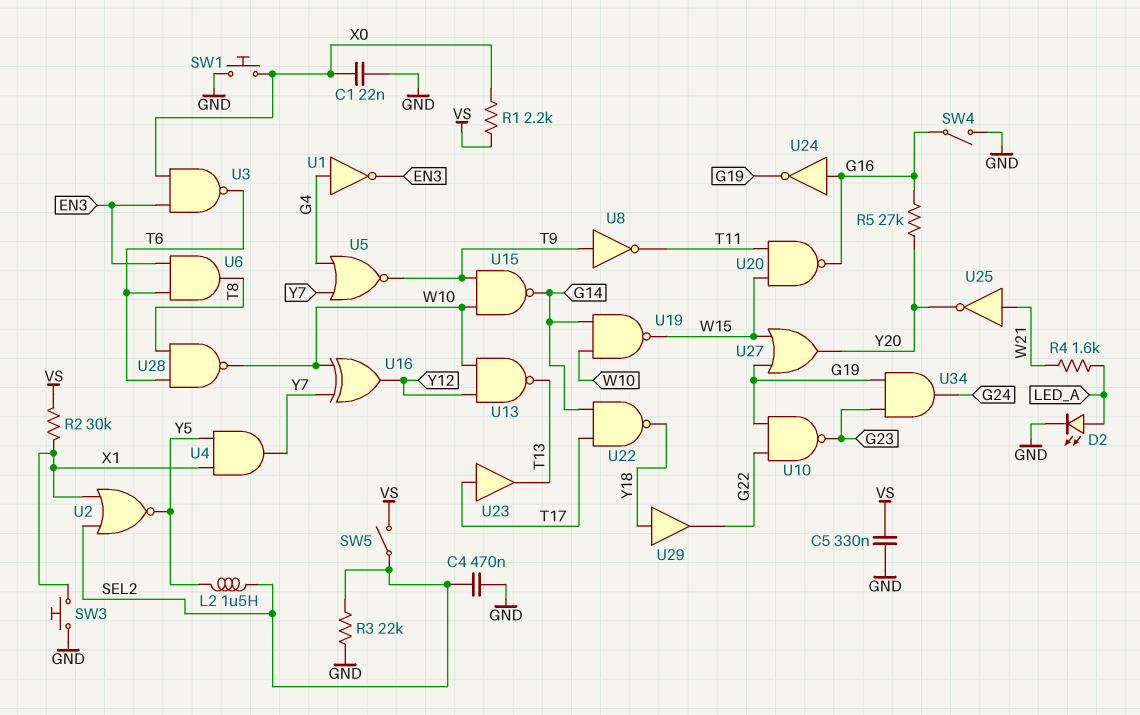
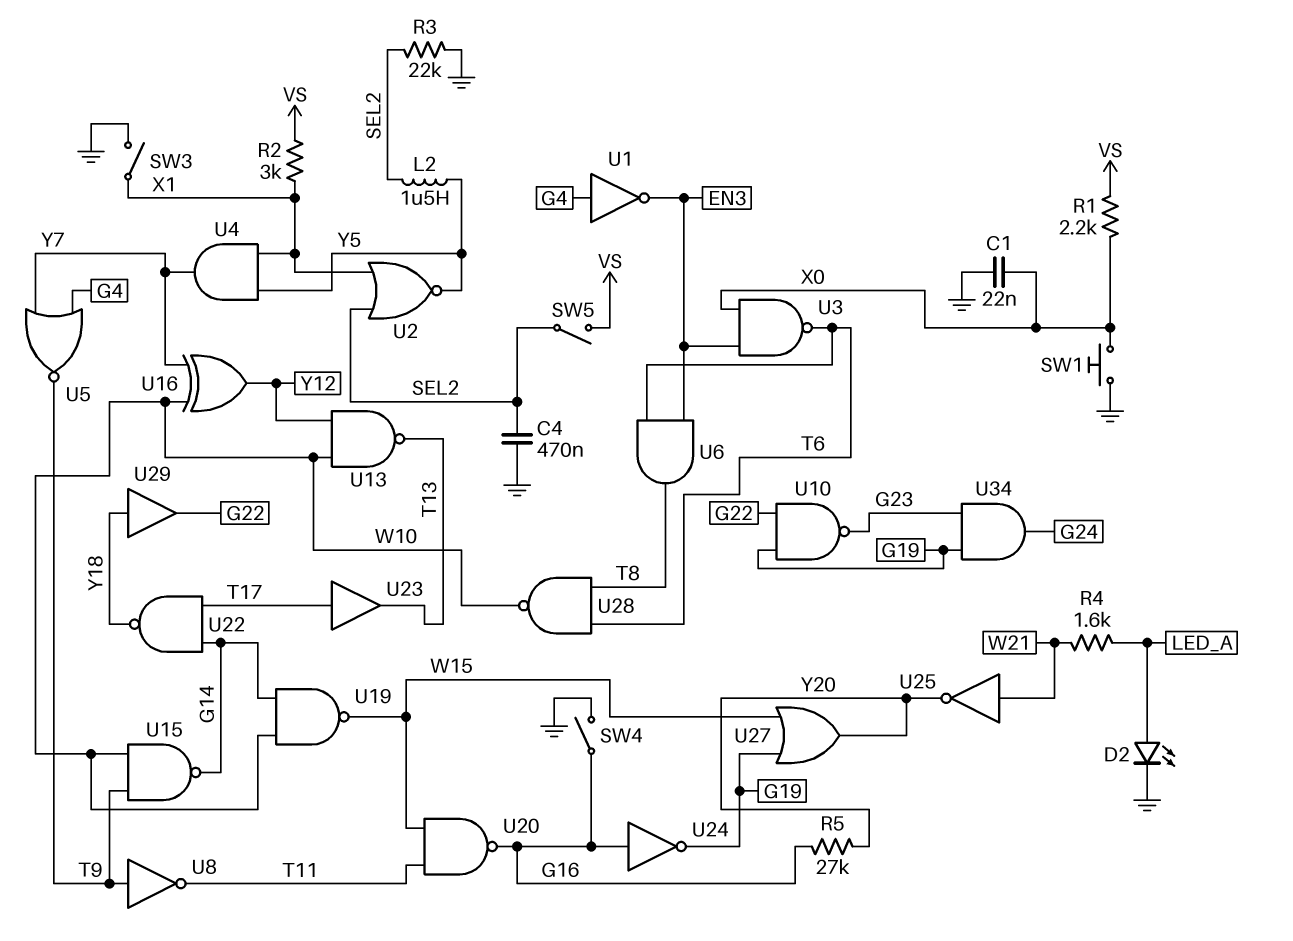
C5: 330nF (GND, VS) -> none
R2: 30k (VS, X1) -> 3k (VS, X1)
SW3: button (GND, X1) -> switch (GND, X1)

